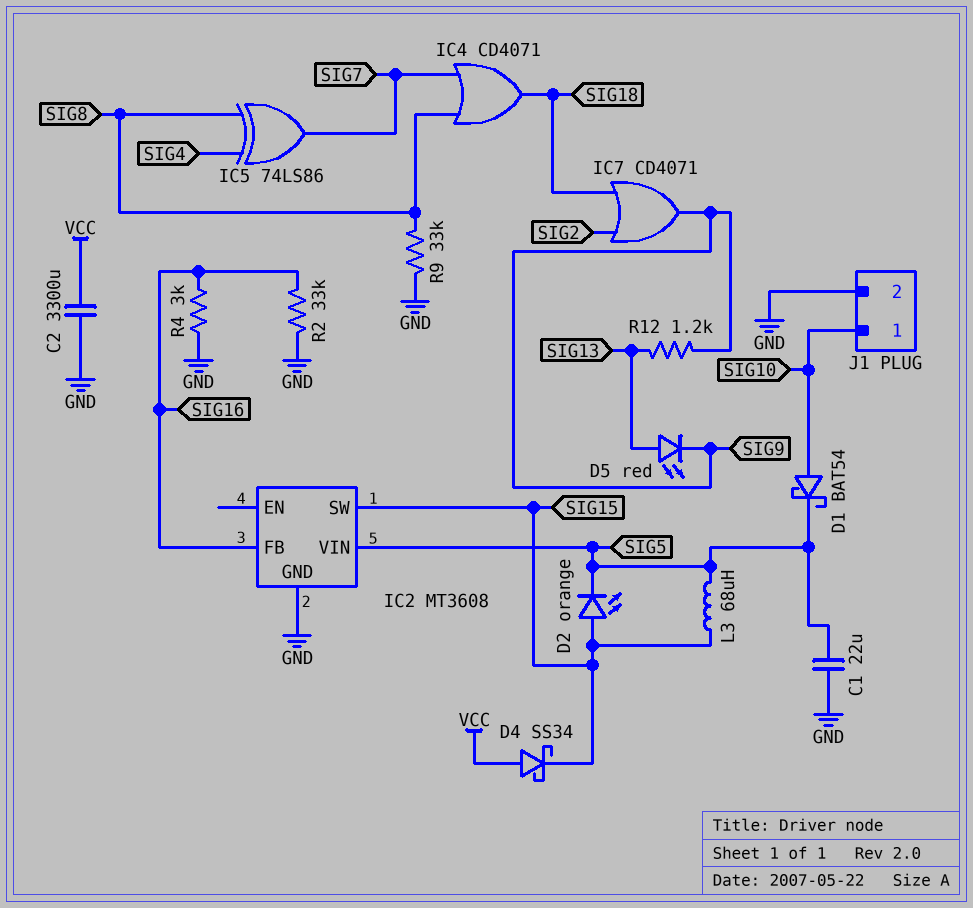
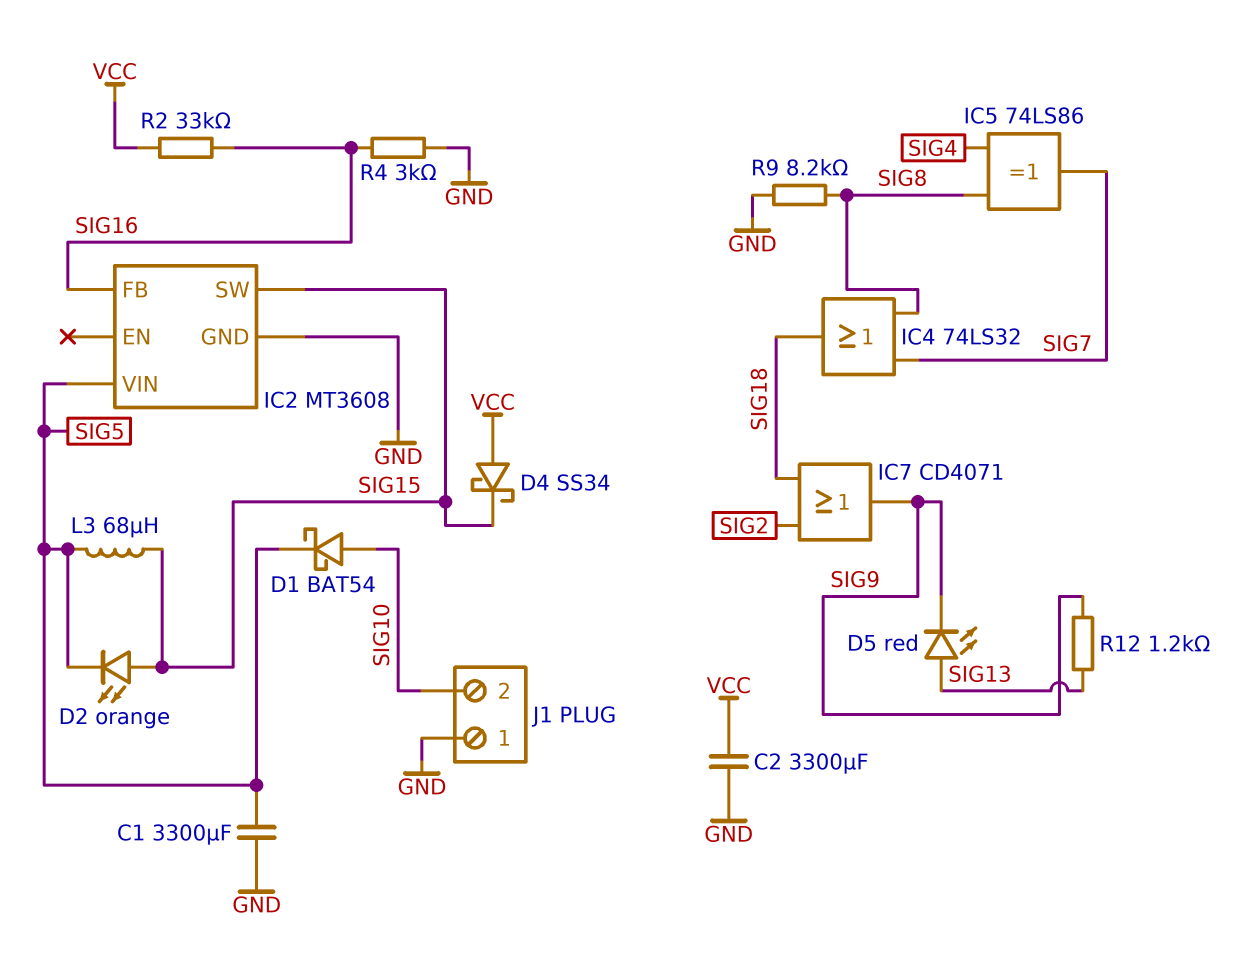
C1: 22uF (GND, SIG5) -> 3300uF (GND, SIG5)
IC4: OR CD4071 (in SIG7, in SIG8, out SIG18) -> OR 74LS32 (in SIG7, in SIG8, out SIG18)
J1 pin 1: SIG10 -> GND
J1 pin 2: GND -> SIG10
R2: 33k (GND, SIG16) -> 33k (SIG16, VCC)
R9: 33k (GND, SIG8) -> 8.2k (GND, SIG8)

